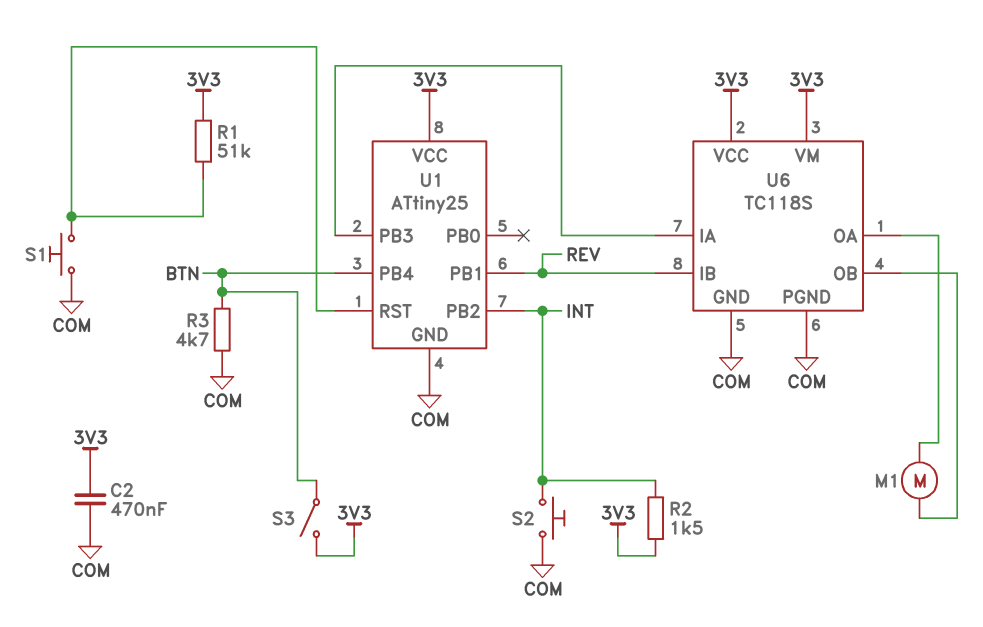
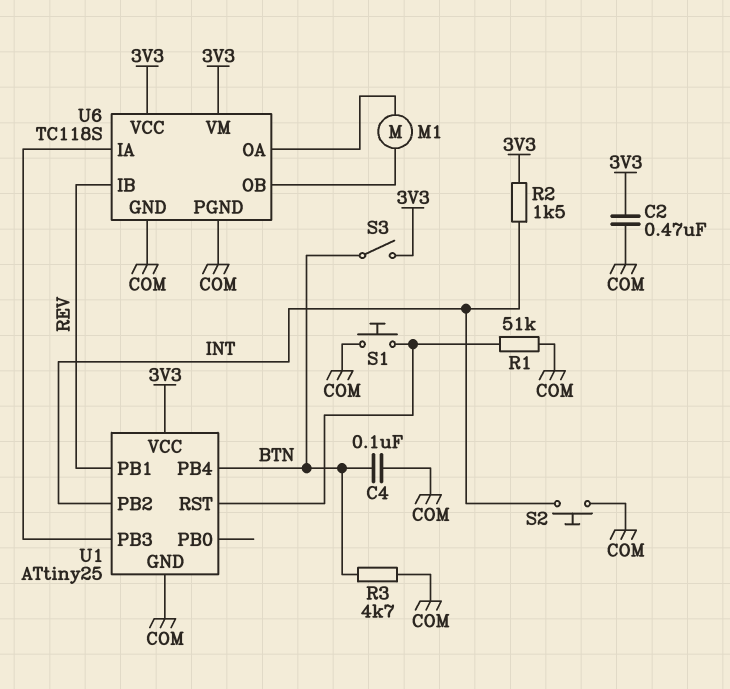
C4: none -> 100nF (BTN, COM)
R1: 51k (3V3, U1/RST) -> 51k (COM, U1/RST)

